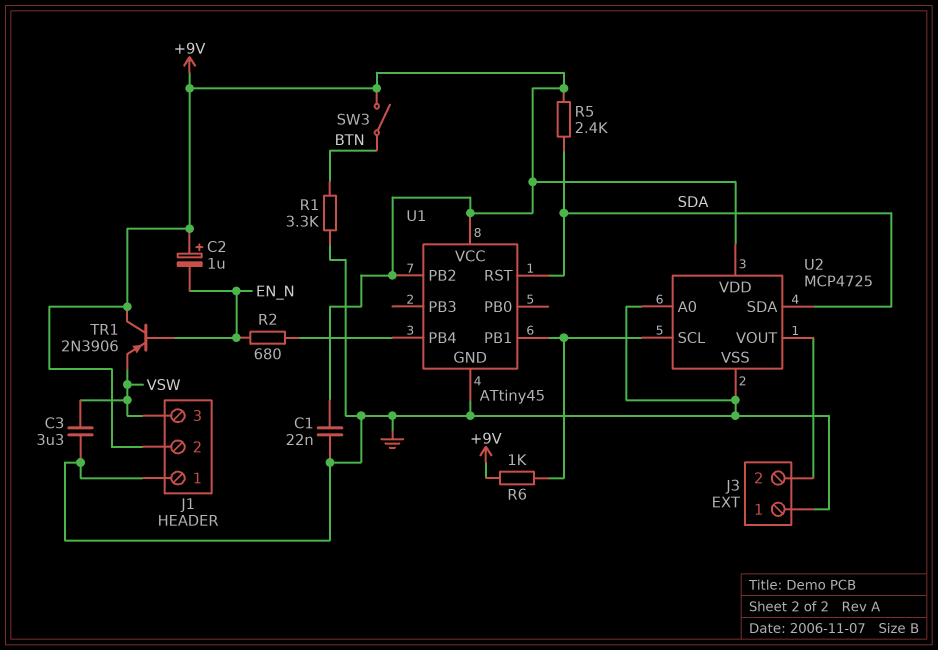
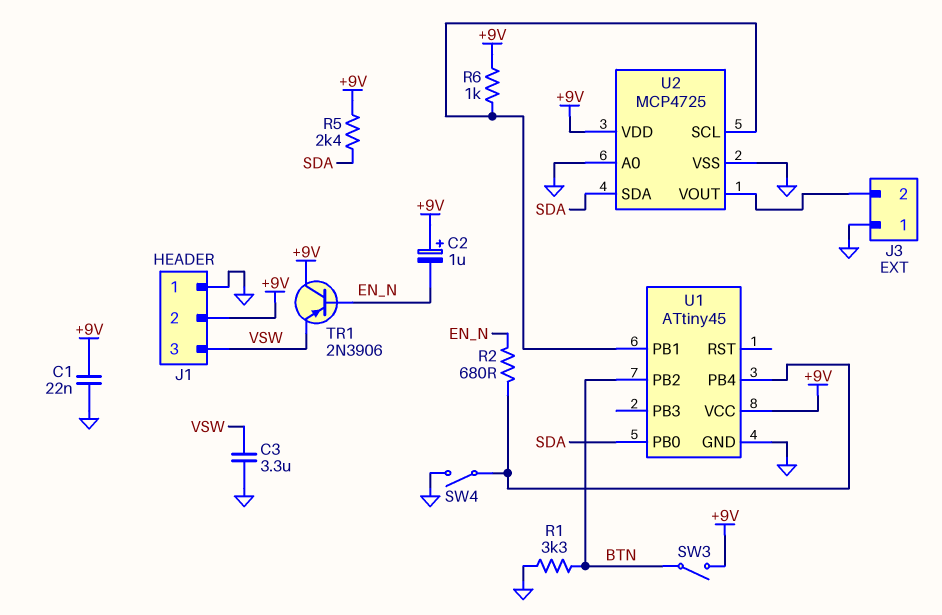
SW4: none -> switch (GND, U1/PB4)
U1 pin PB0: none -> SDA
U1 pin PB2: +9V -> BTN
U1 pin RST: SDA -> none

